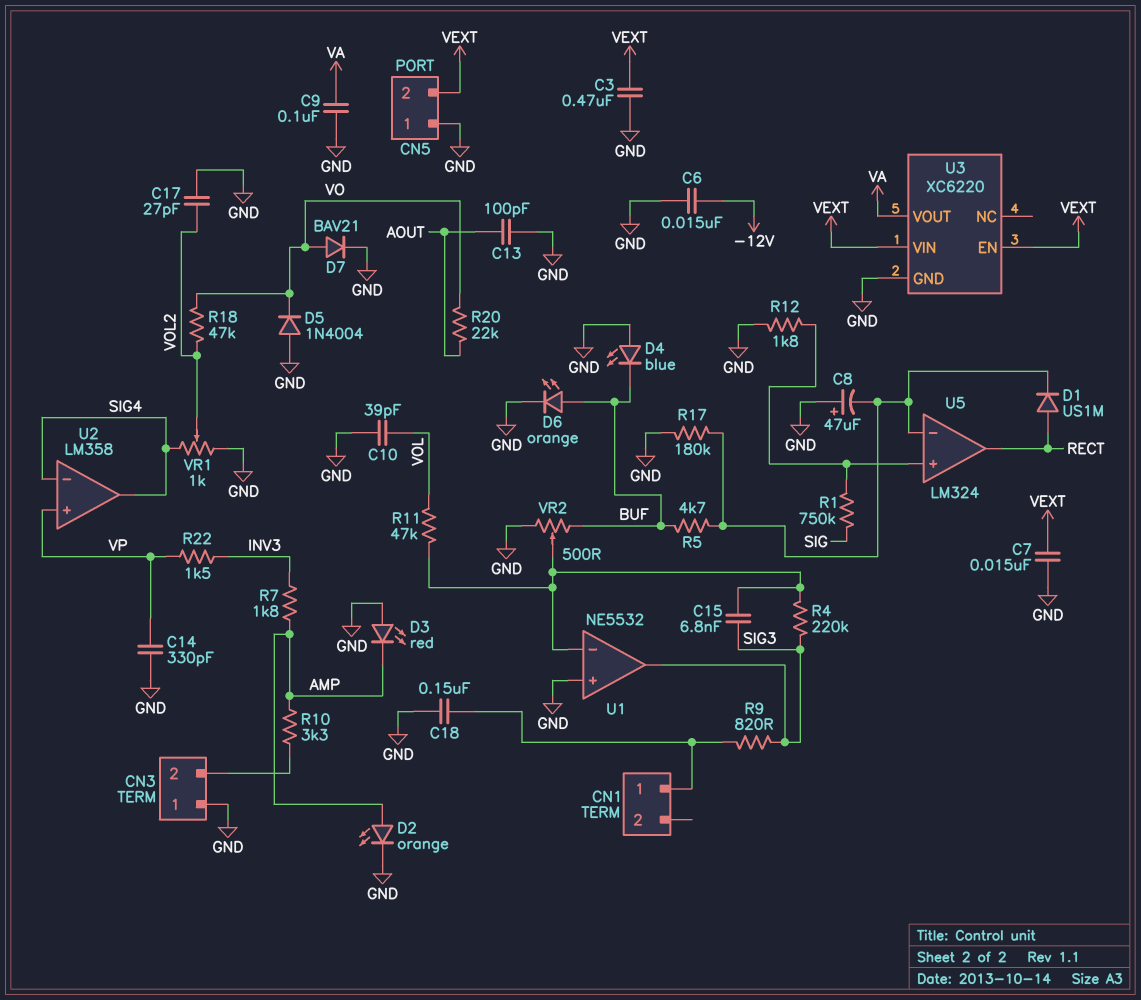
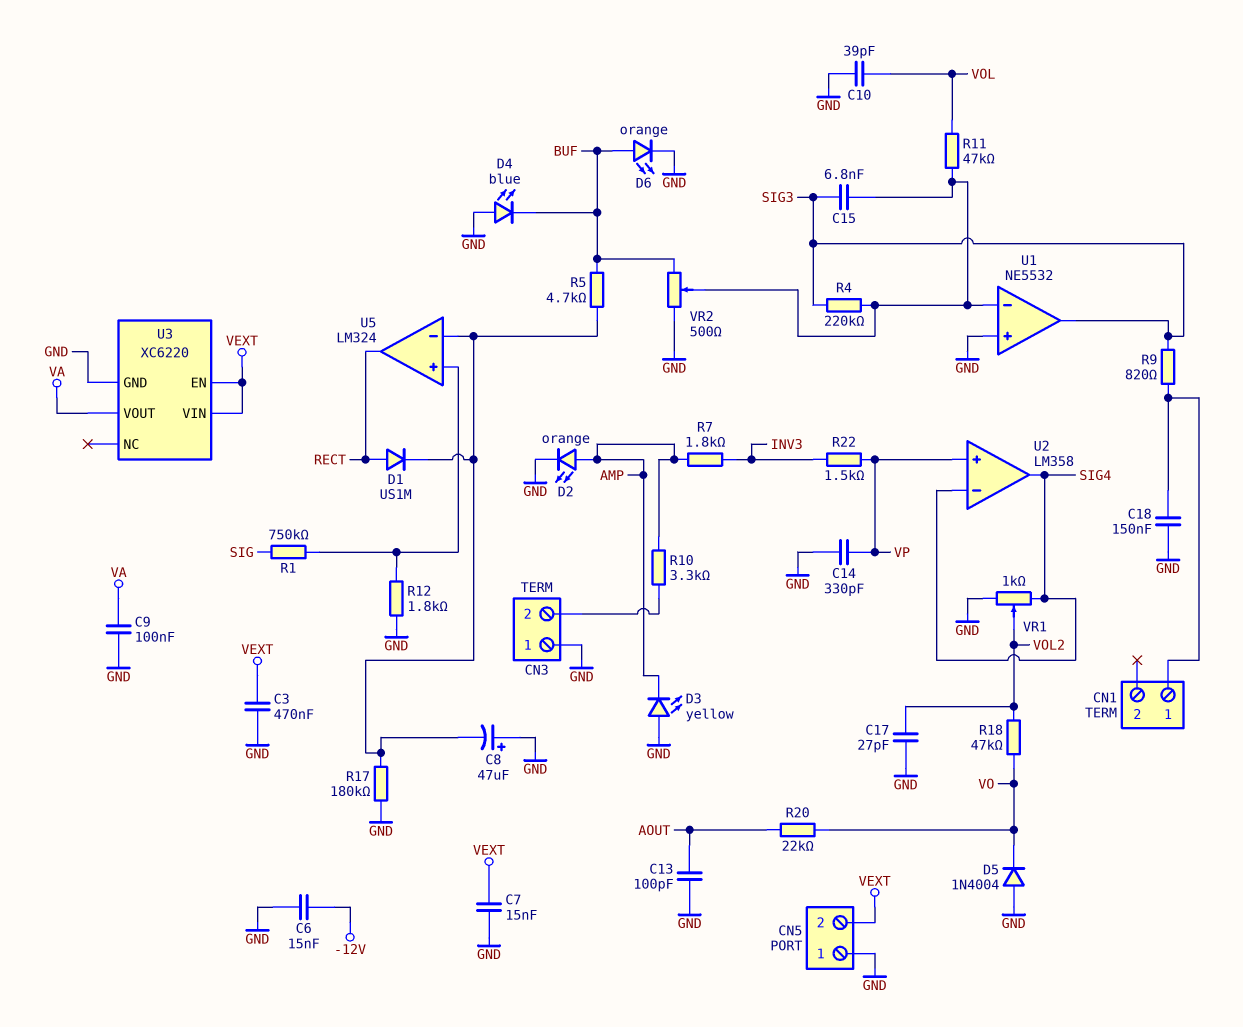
D3: LED red (A GND, K AMP) -> LED yellow (A GND, K AMP)
D7: diode BAV21 (A VO, K GND) -> none

